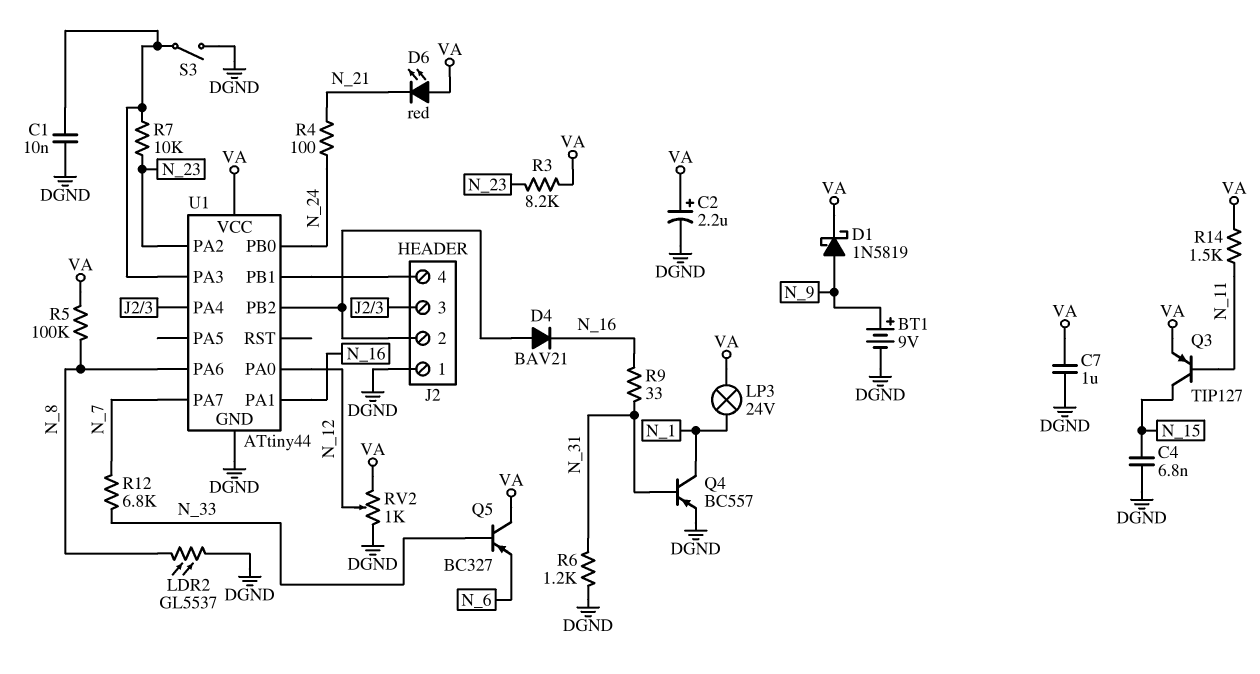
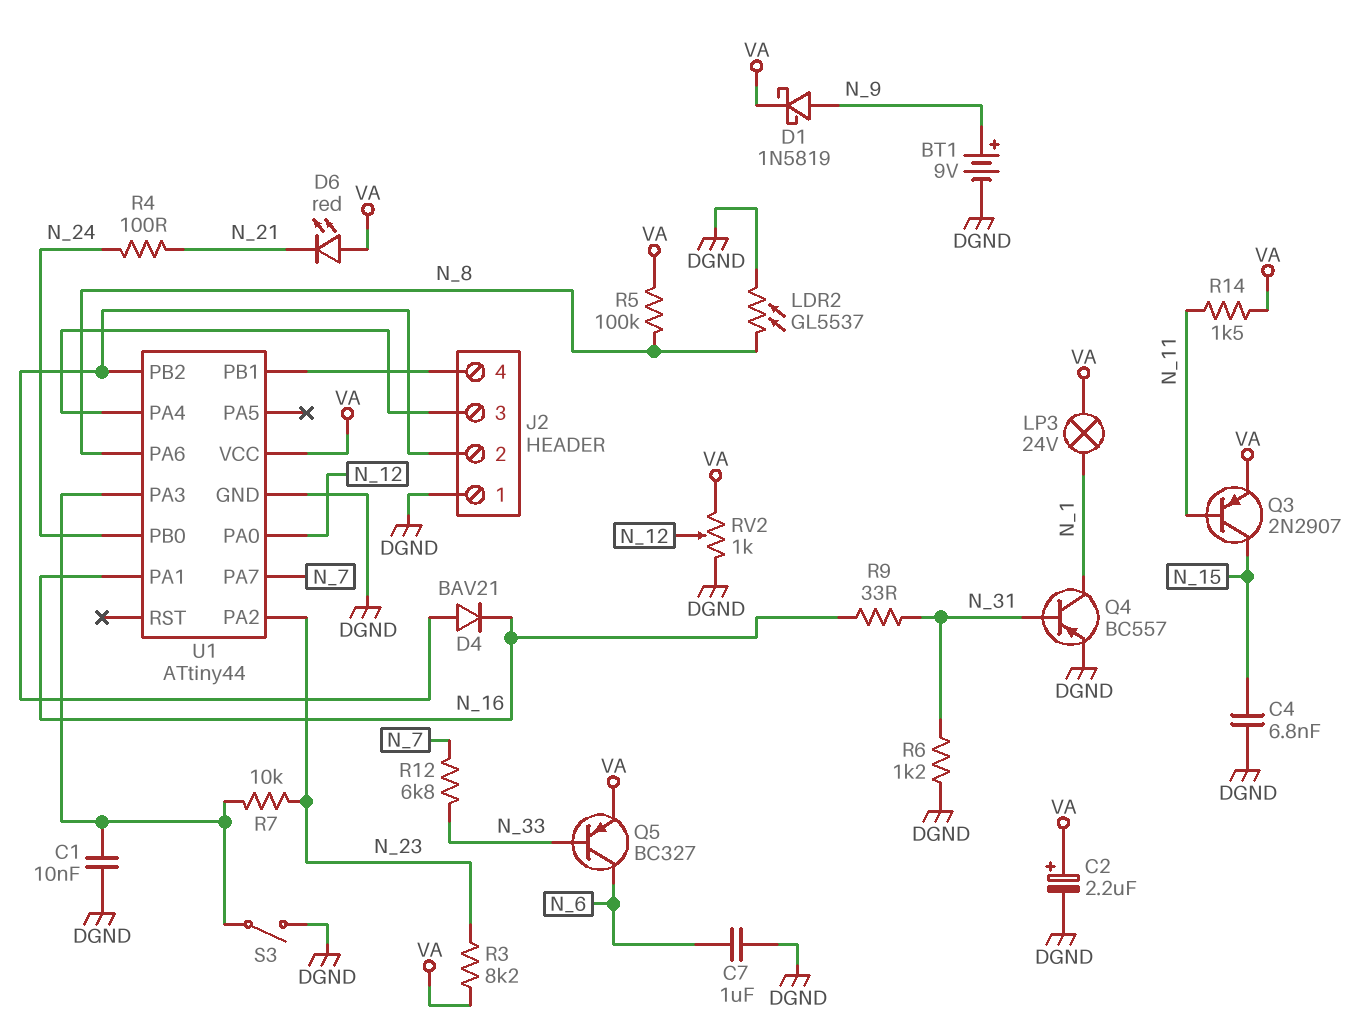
C7: 1uF (DGND, VA) -> 1uF (DGND, N_6)
Q3: PNP TIP127 (B N_11, C N_15, E VA) -> PNP 2N2907 (B N_11, C N_15, E VA)
Q5: PNP BC327 (B N_33, C VA, E N_6) -> PNP BC327 (B N_33, C N_6, E VA)

